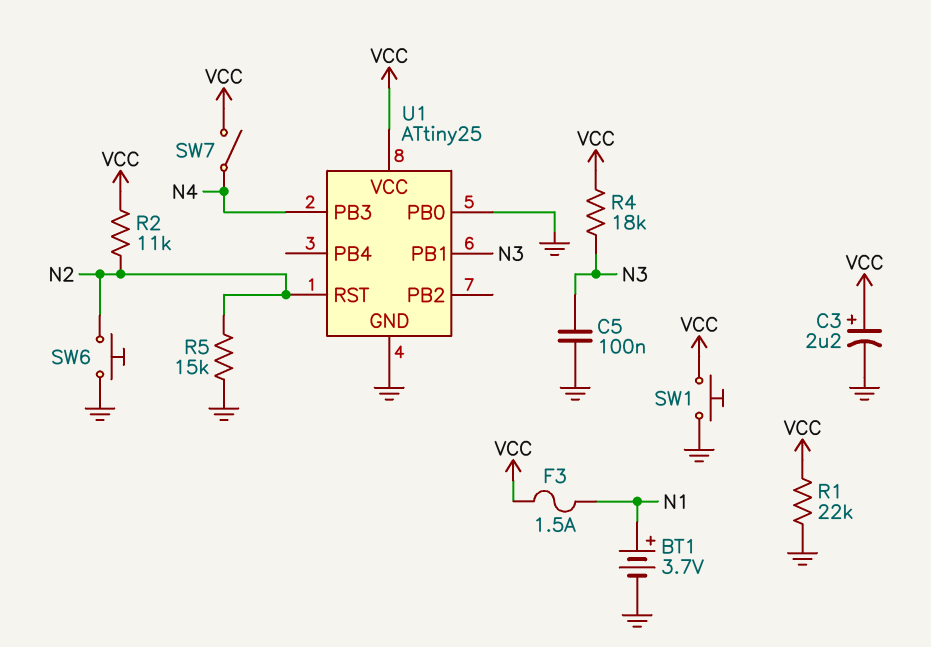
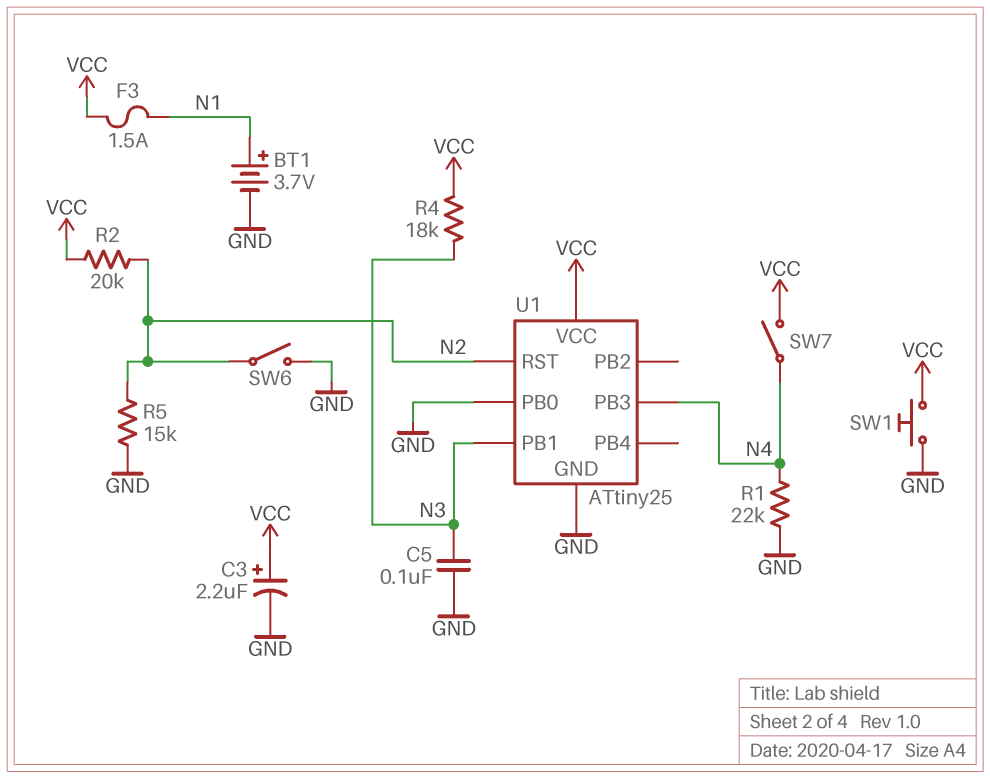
R1: 22k (GND, VCC) -> 22k (GND, N4)
R2: 11k (N2, VCC) -> 20k (N2, VCC)
SW6: button (GND, N2) -> switch (GND, N2)

